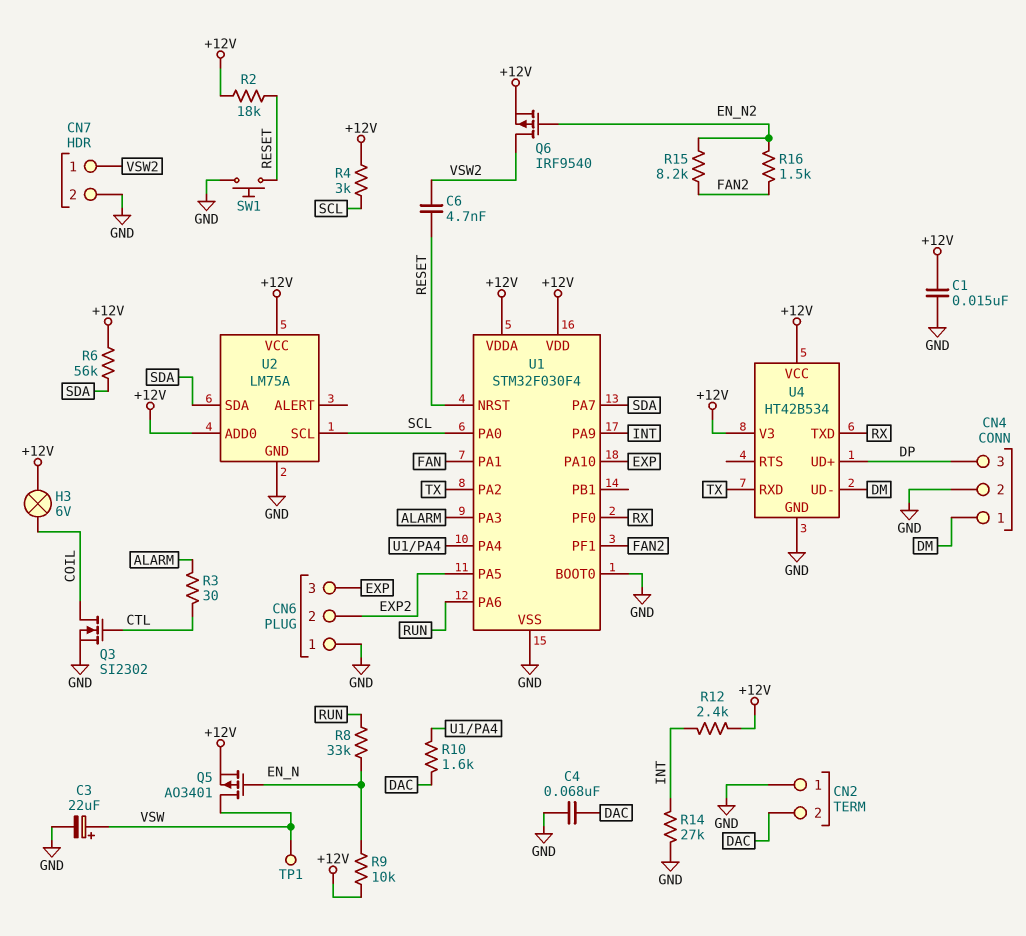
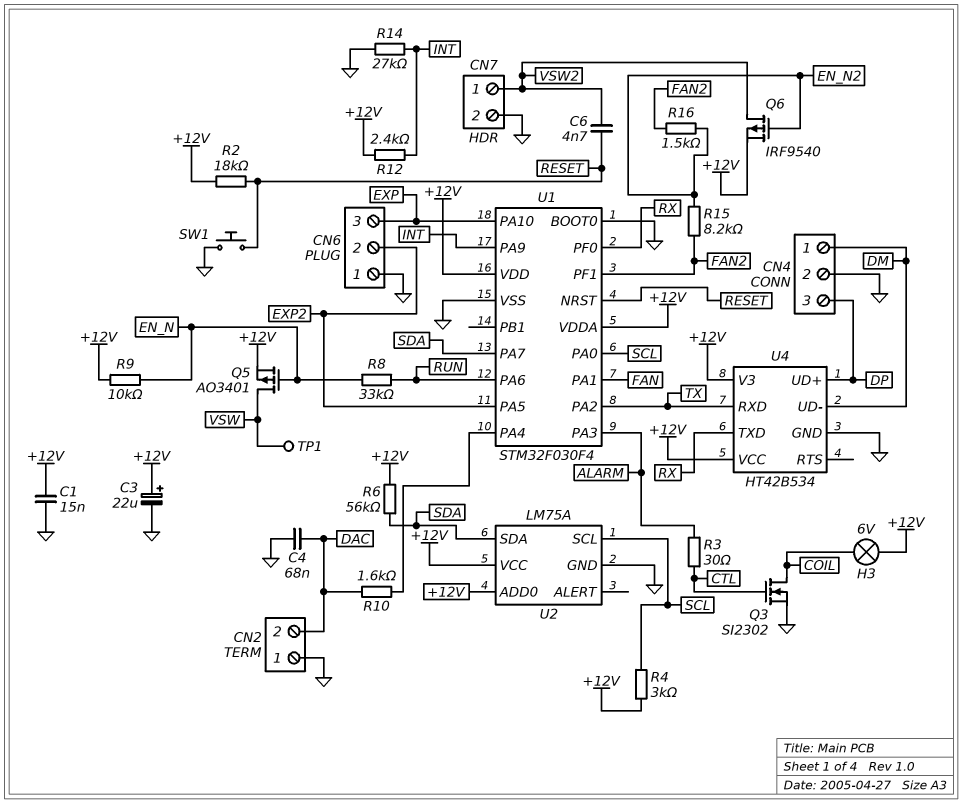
C3: 22uF (plus VSW, minus GND) -> 22uF (plus +12V, minus GND)

